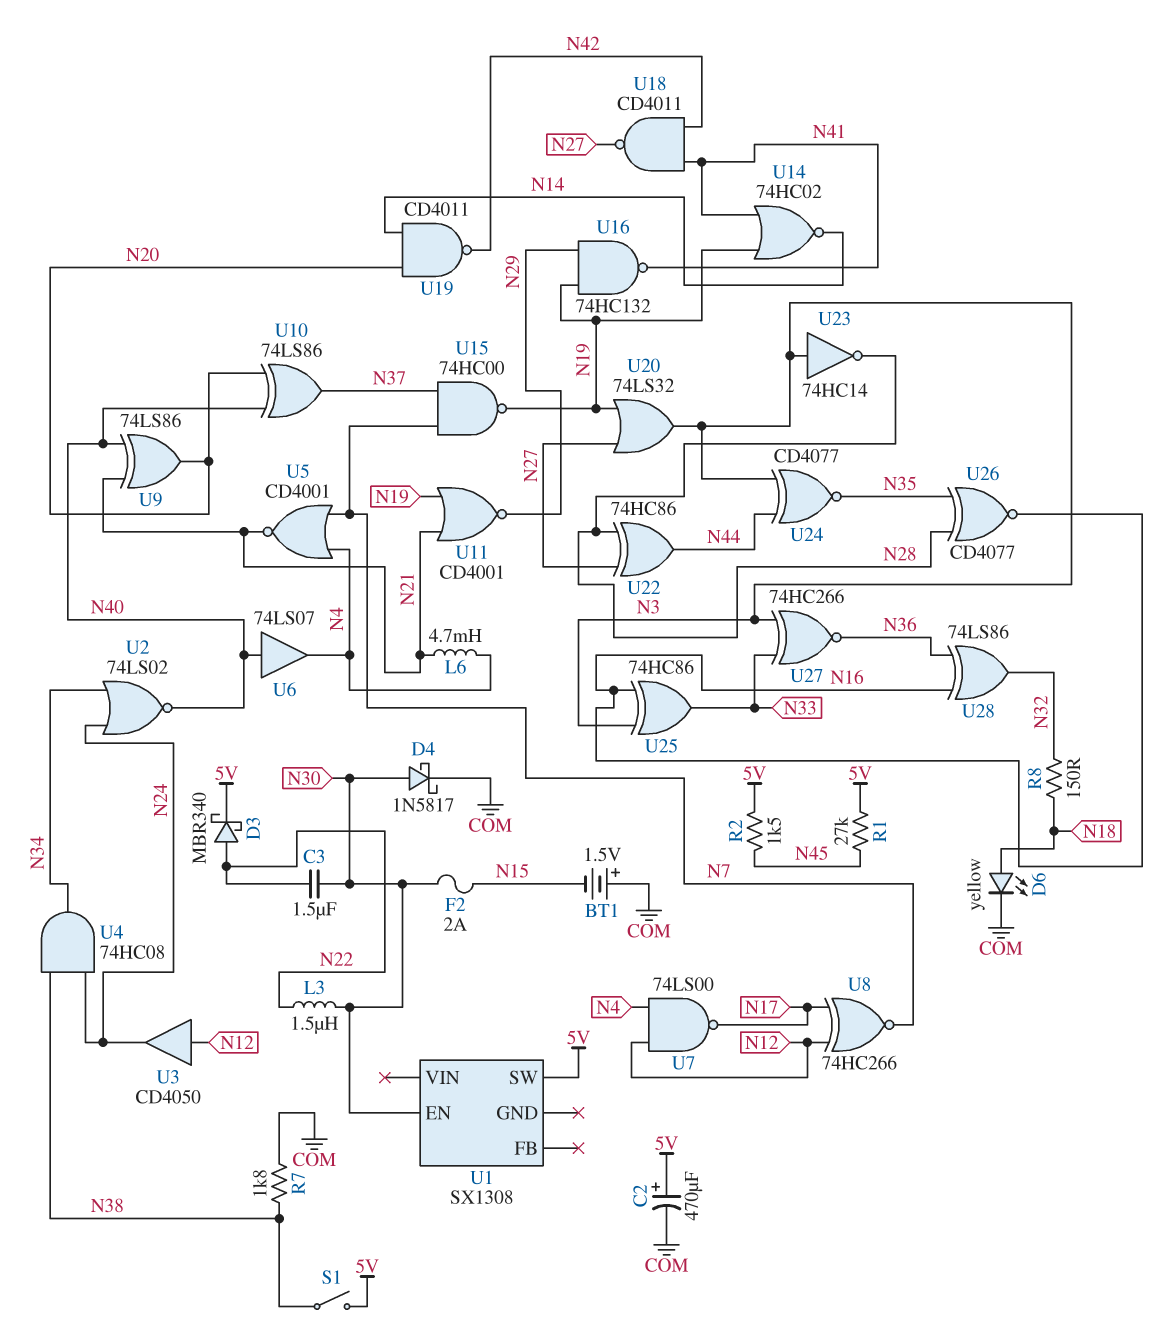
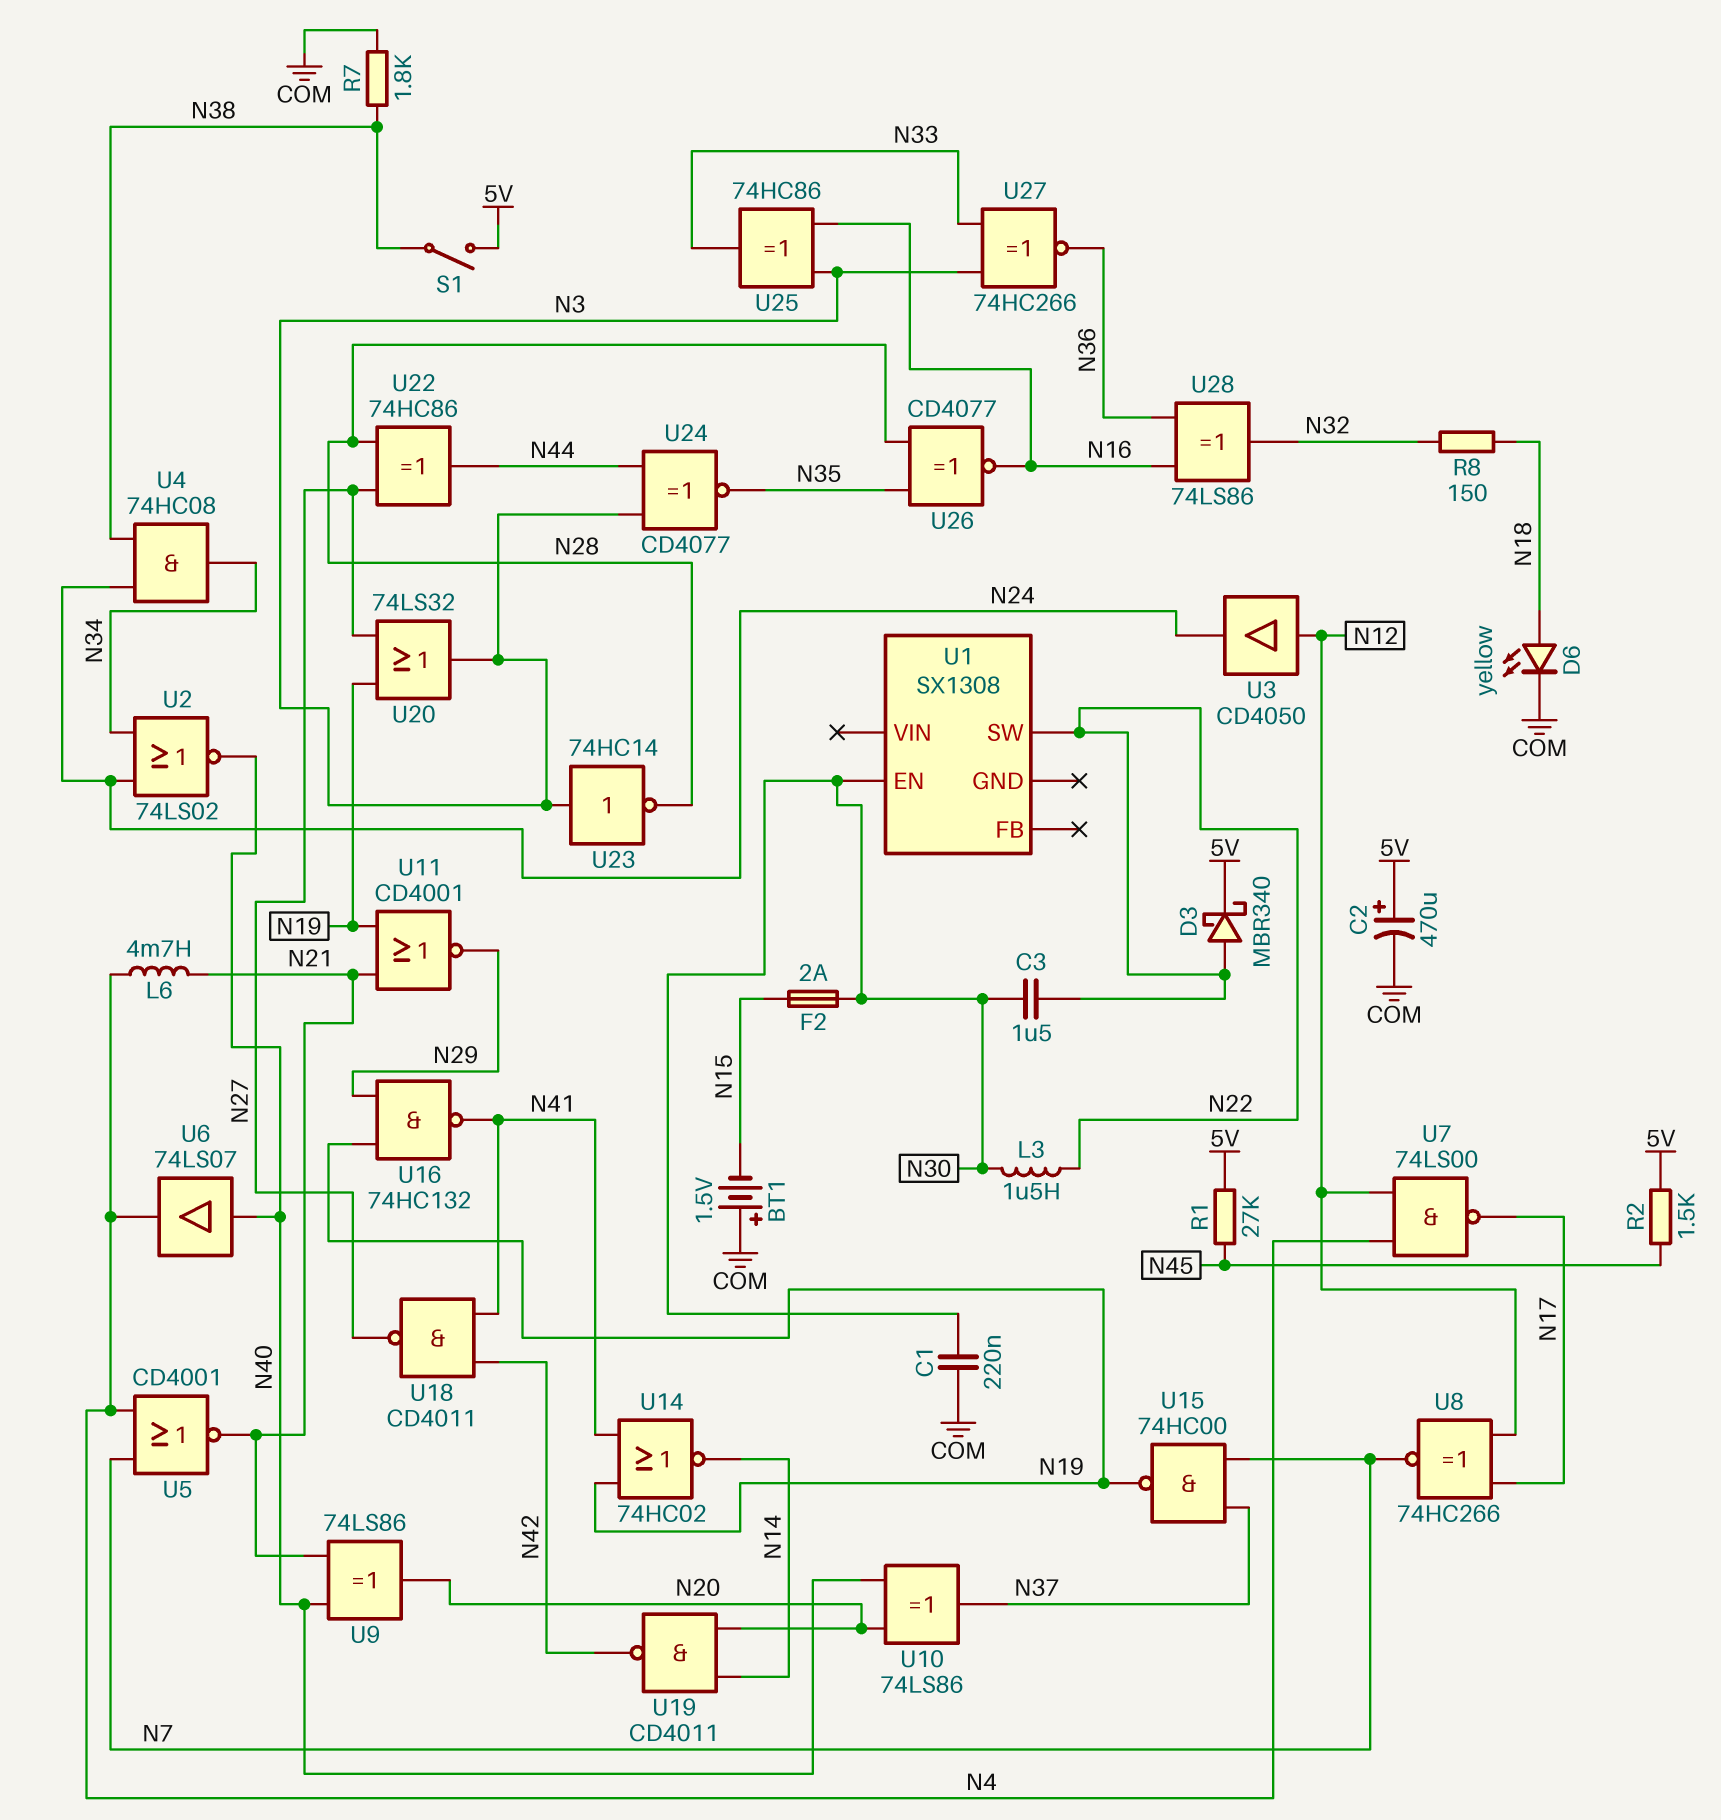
C1: none -> 220nF (COM, N30)
D4: schottky 1N5817 (A N30, K COM) -> none
U1 pin SW: 5V -> N22

